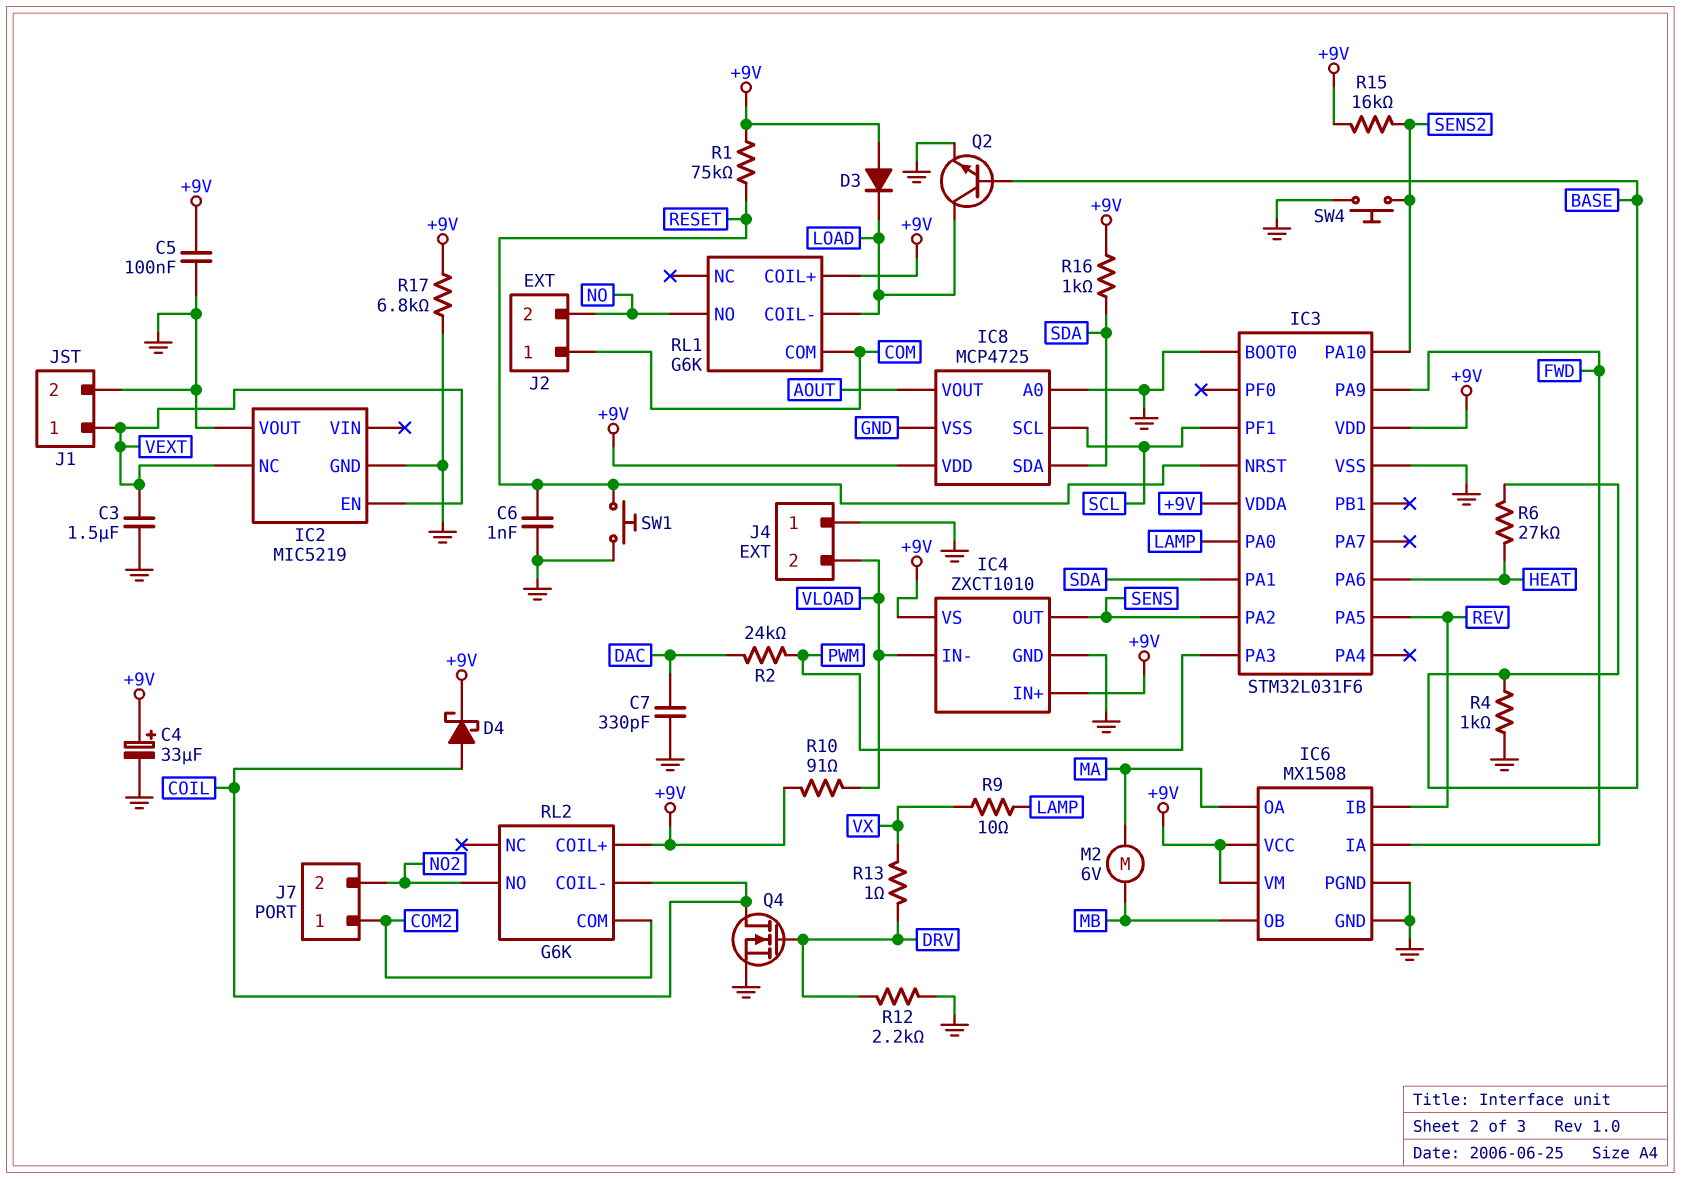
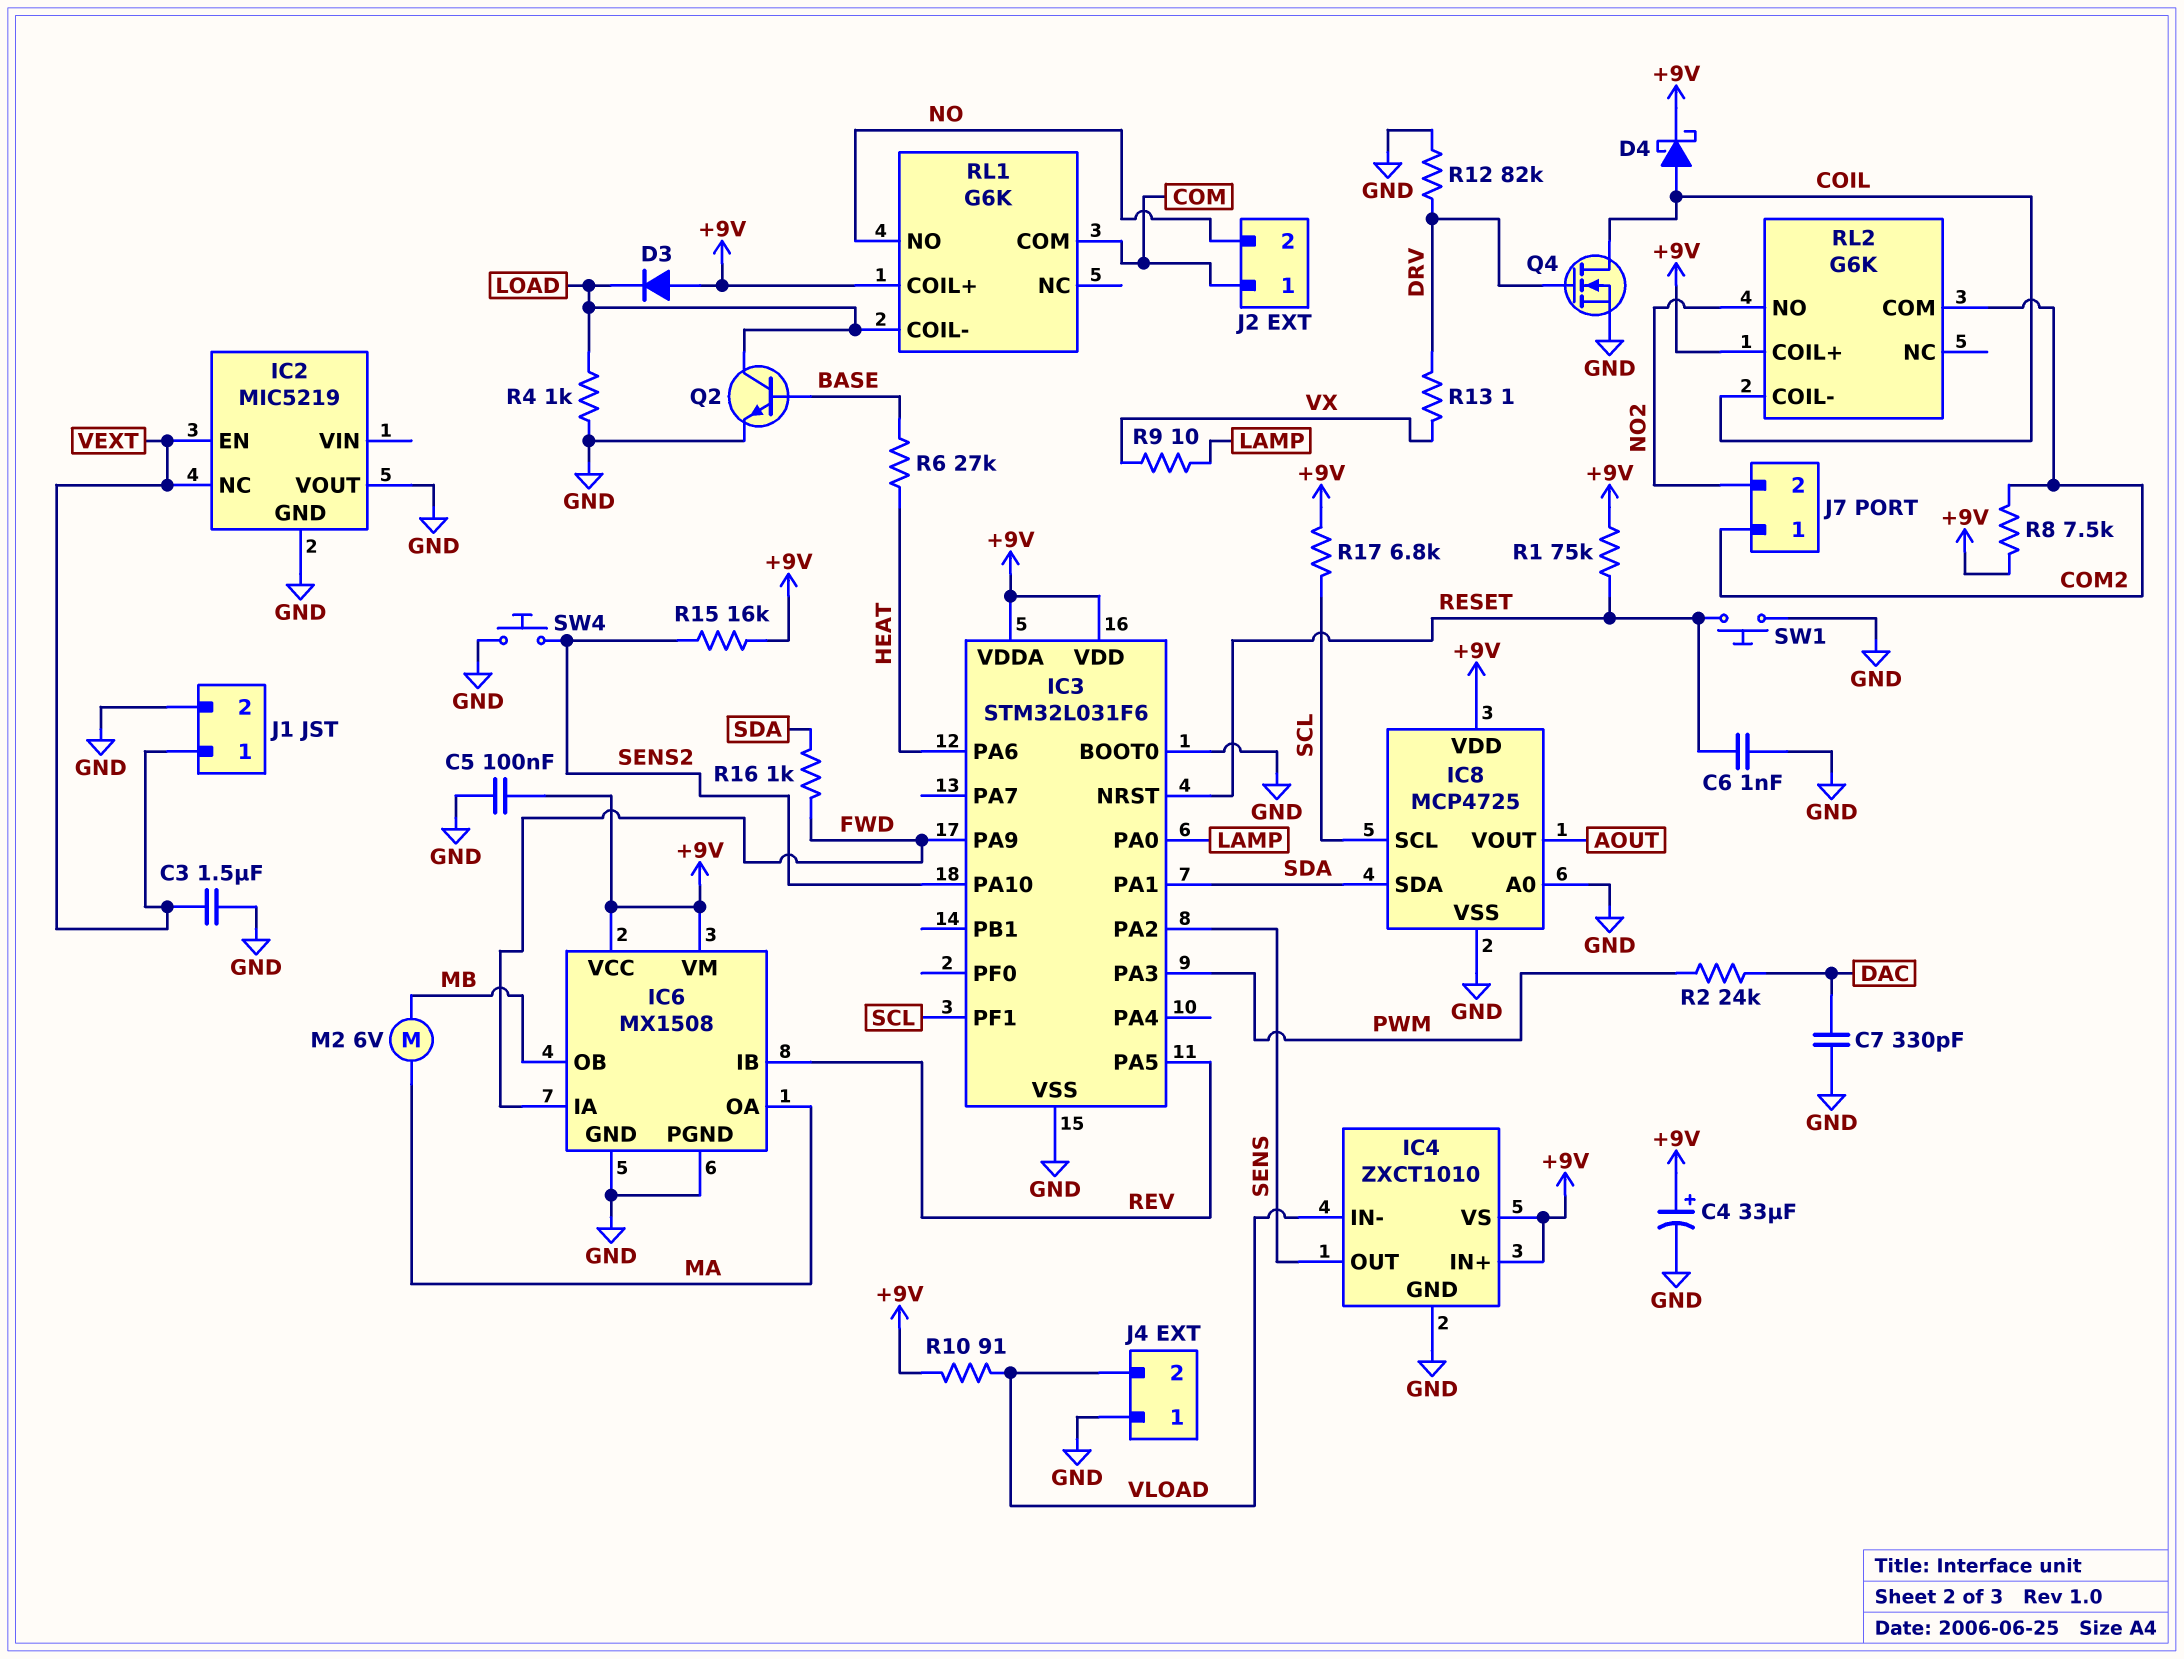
R4: 1k (BASE, GND) -> 1k (GND, LOAD)
R8: none -> 7.5k (+9V, COM2)
R12: 2.2k (DRV, GND) -> 82k (DRV, GND)
R16: 1k (+9V, SDA) -> 1k (FWD, SDA)
R17: 6.8k (+9V, GND) -> 6.8k (+9V, SCL)

